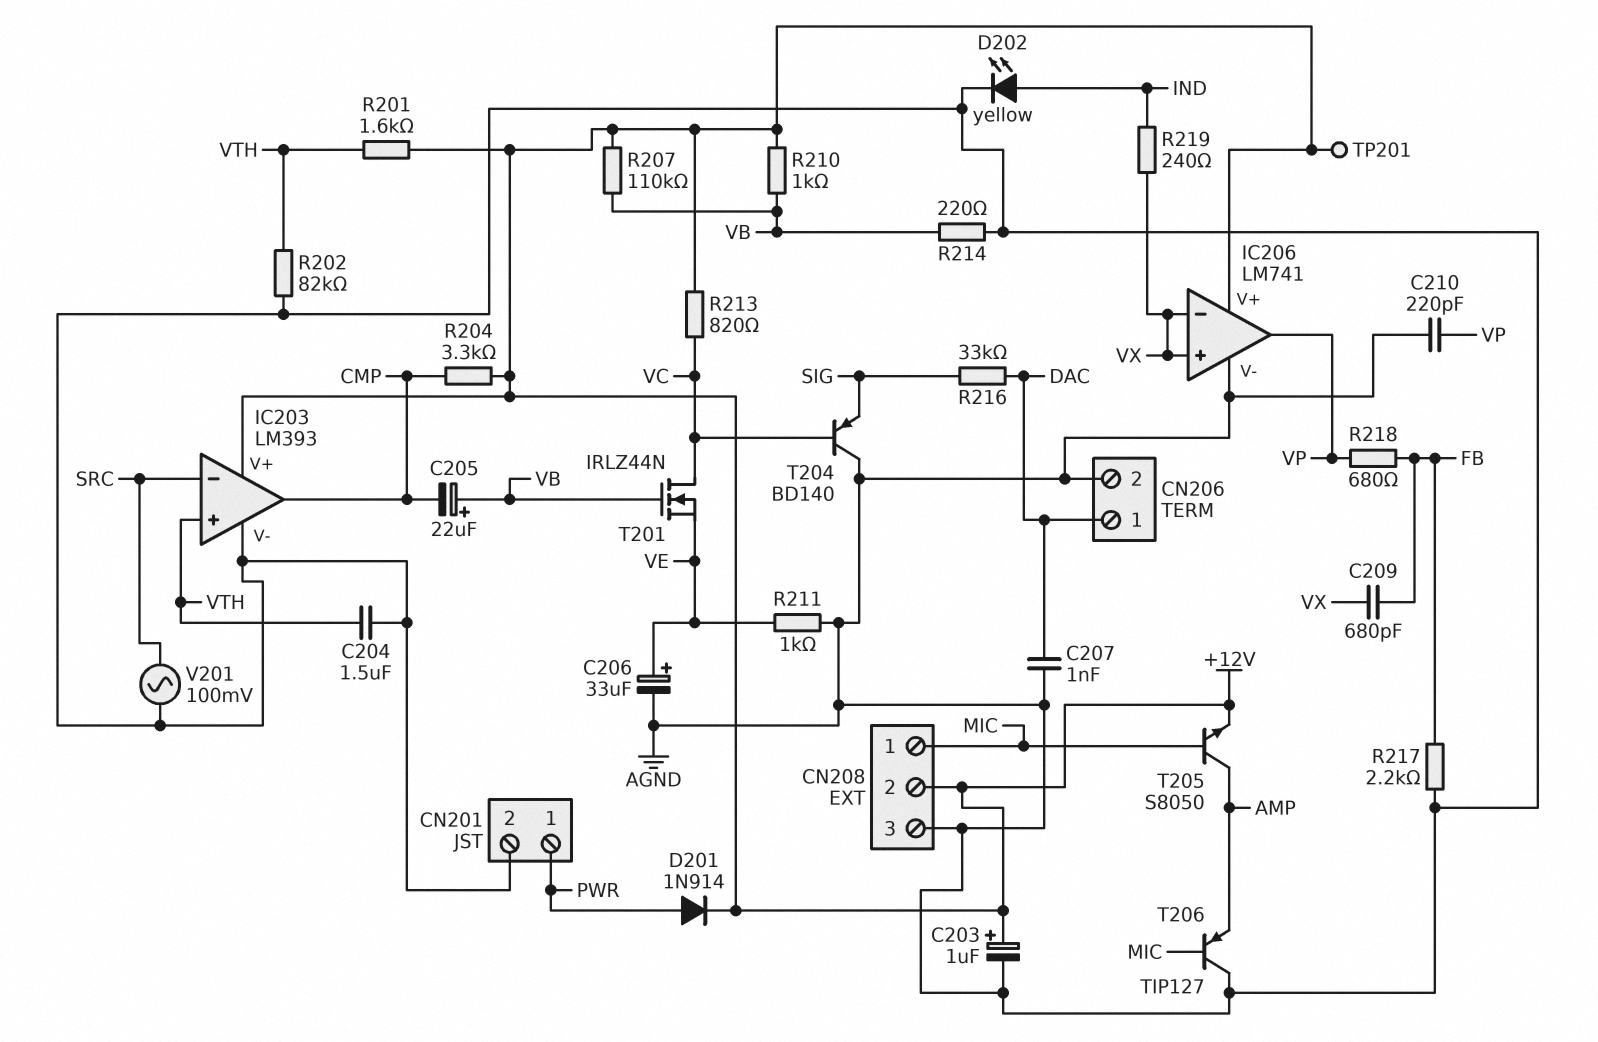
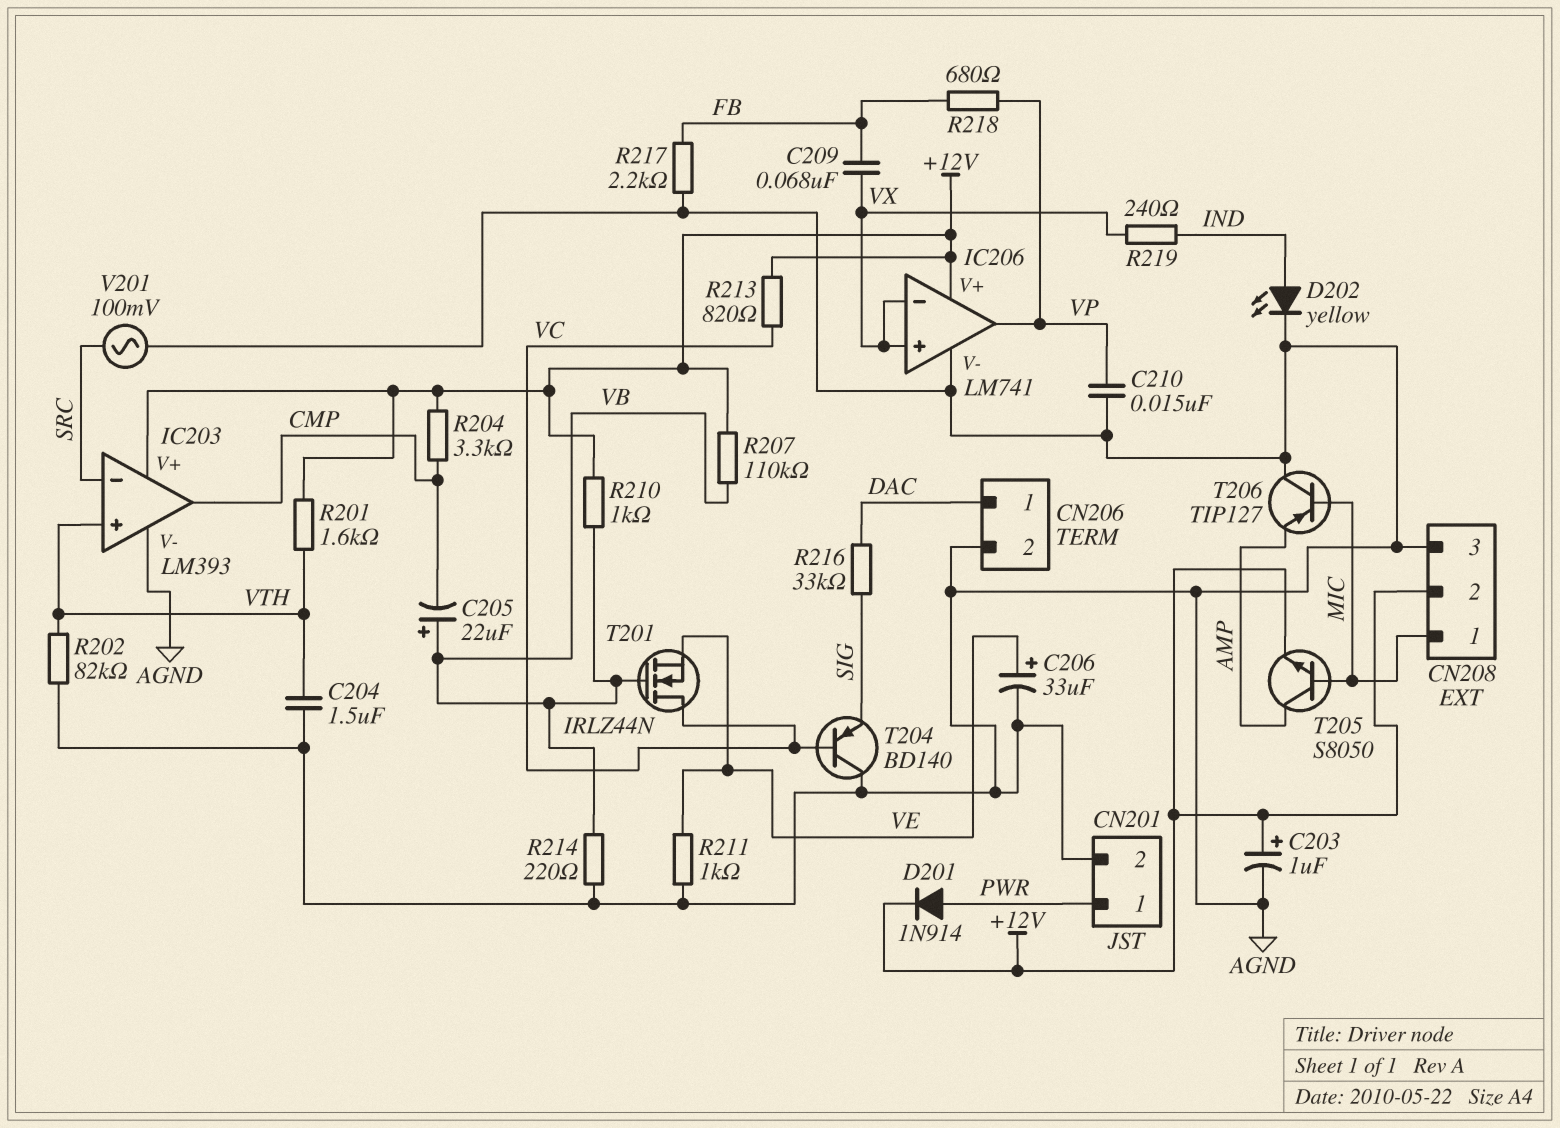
C207: 1nF (AGND, DAC) -> none
C209: 680pF (FB, VX) -> 68nF (FB, VX)
C210: 220pF (AGND, VP) -> 15nF (AGND, VP)
TP201: test point (+12V) -> none

